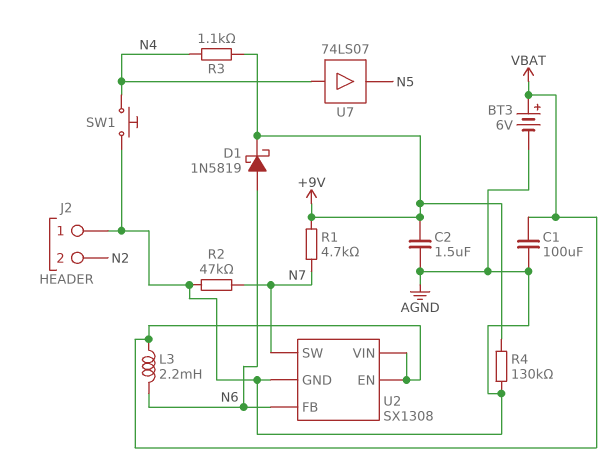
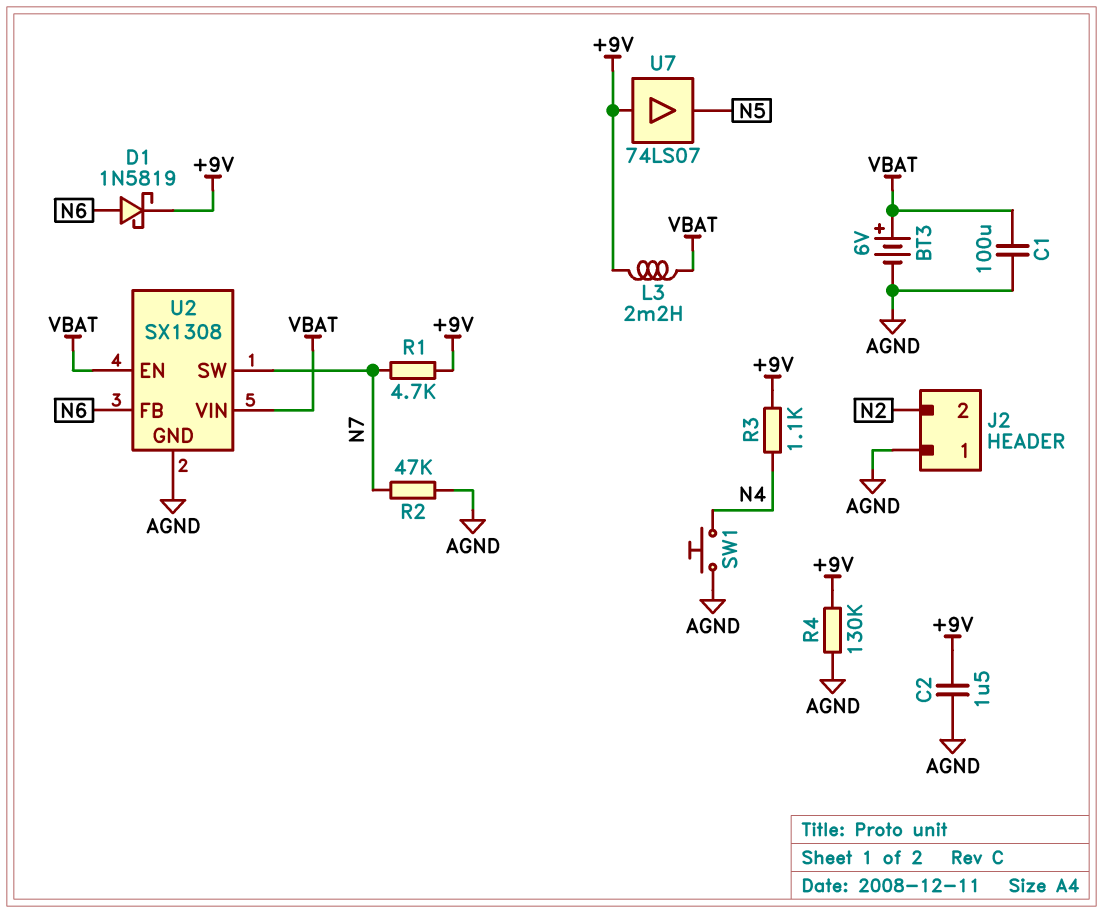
L3: 2.2mH (N6, VBAT) -> 2.2mH (+9V, VBAT)
U7: buffer 74LS07 (in N4, out N5) -> buffer 74LS07 (in +9V, out N5)

